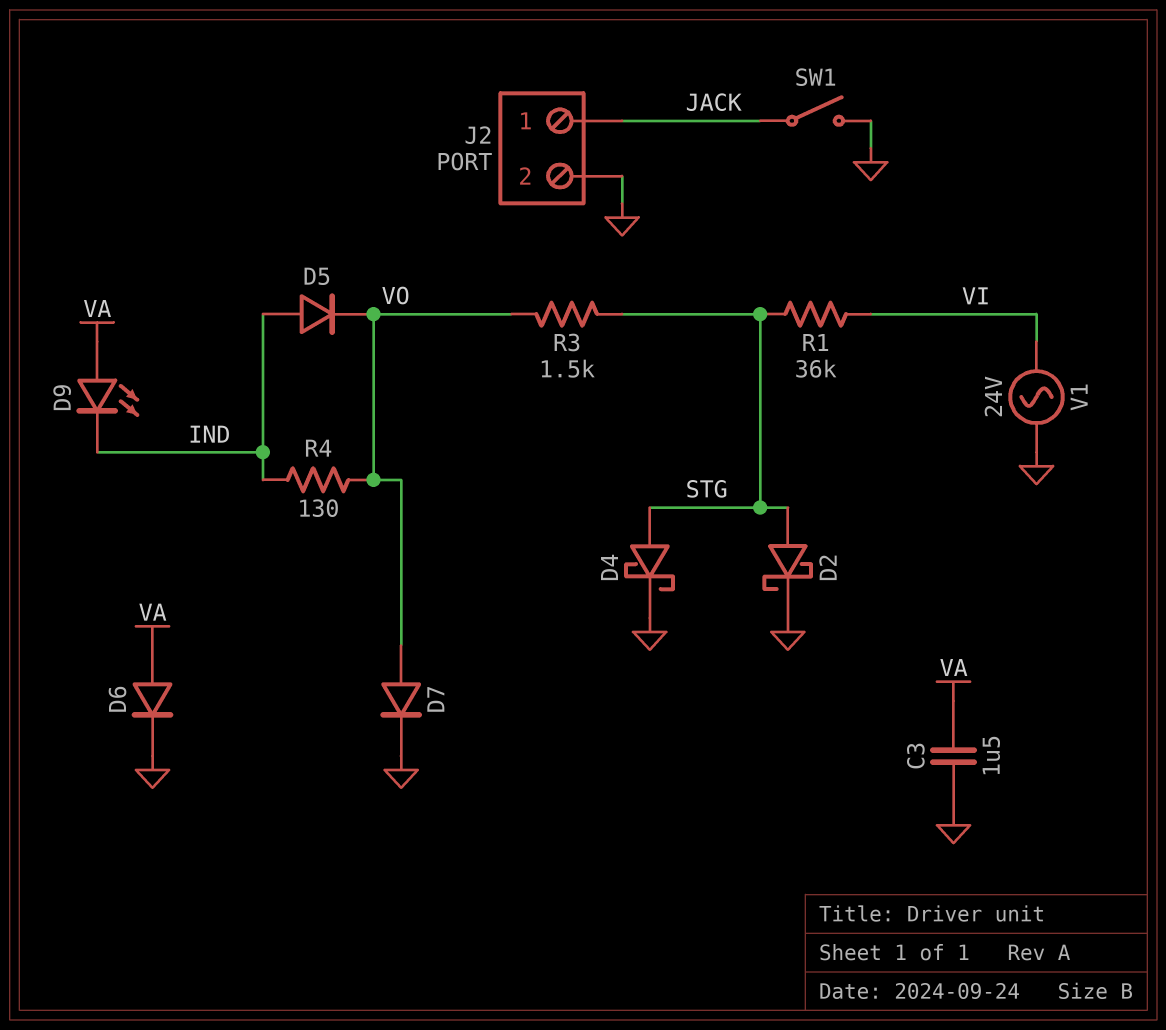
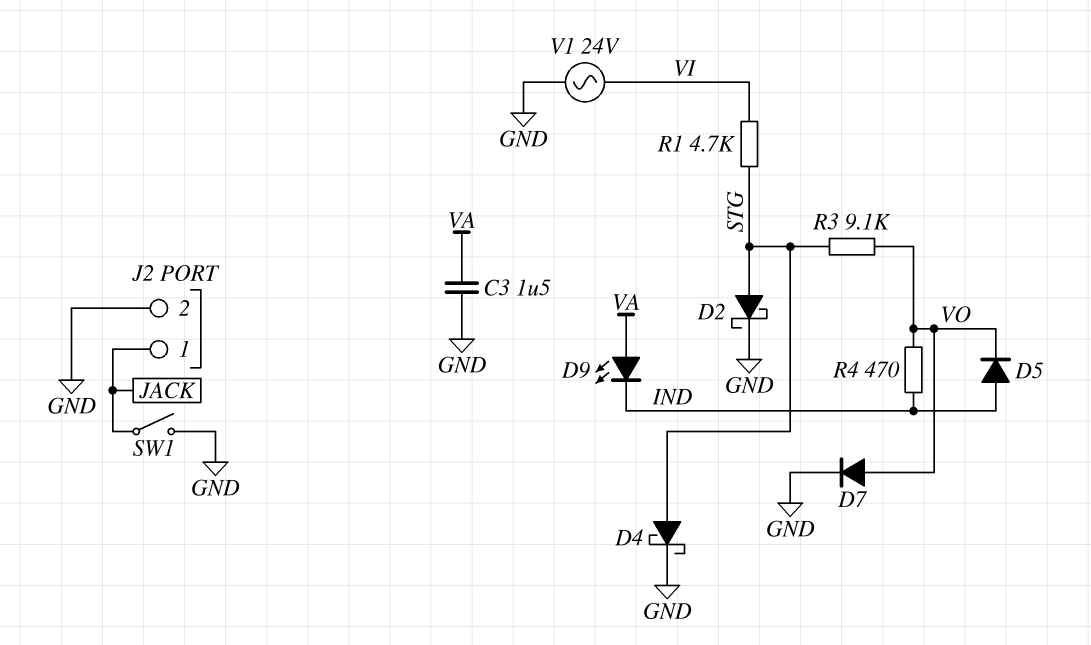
D6: diode (A VA, K GND) -> none
R1: 36k (STG, VI) -> 4.7k (STG, VI)
R3: 1.5k (STG, VO) -> 9.1k (STG, VO)
R4: 130 (IND, VO) -> 470 (IND, VO)

